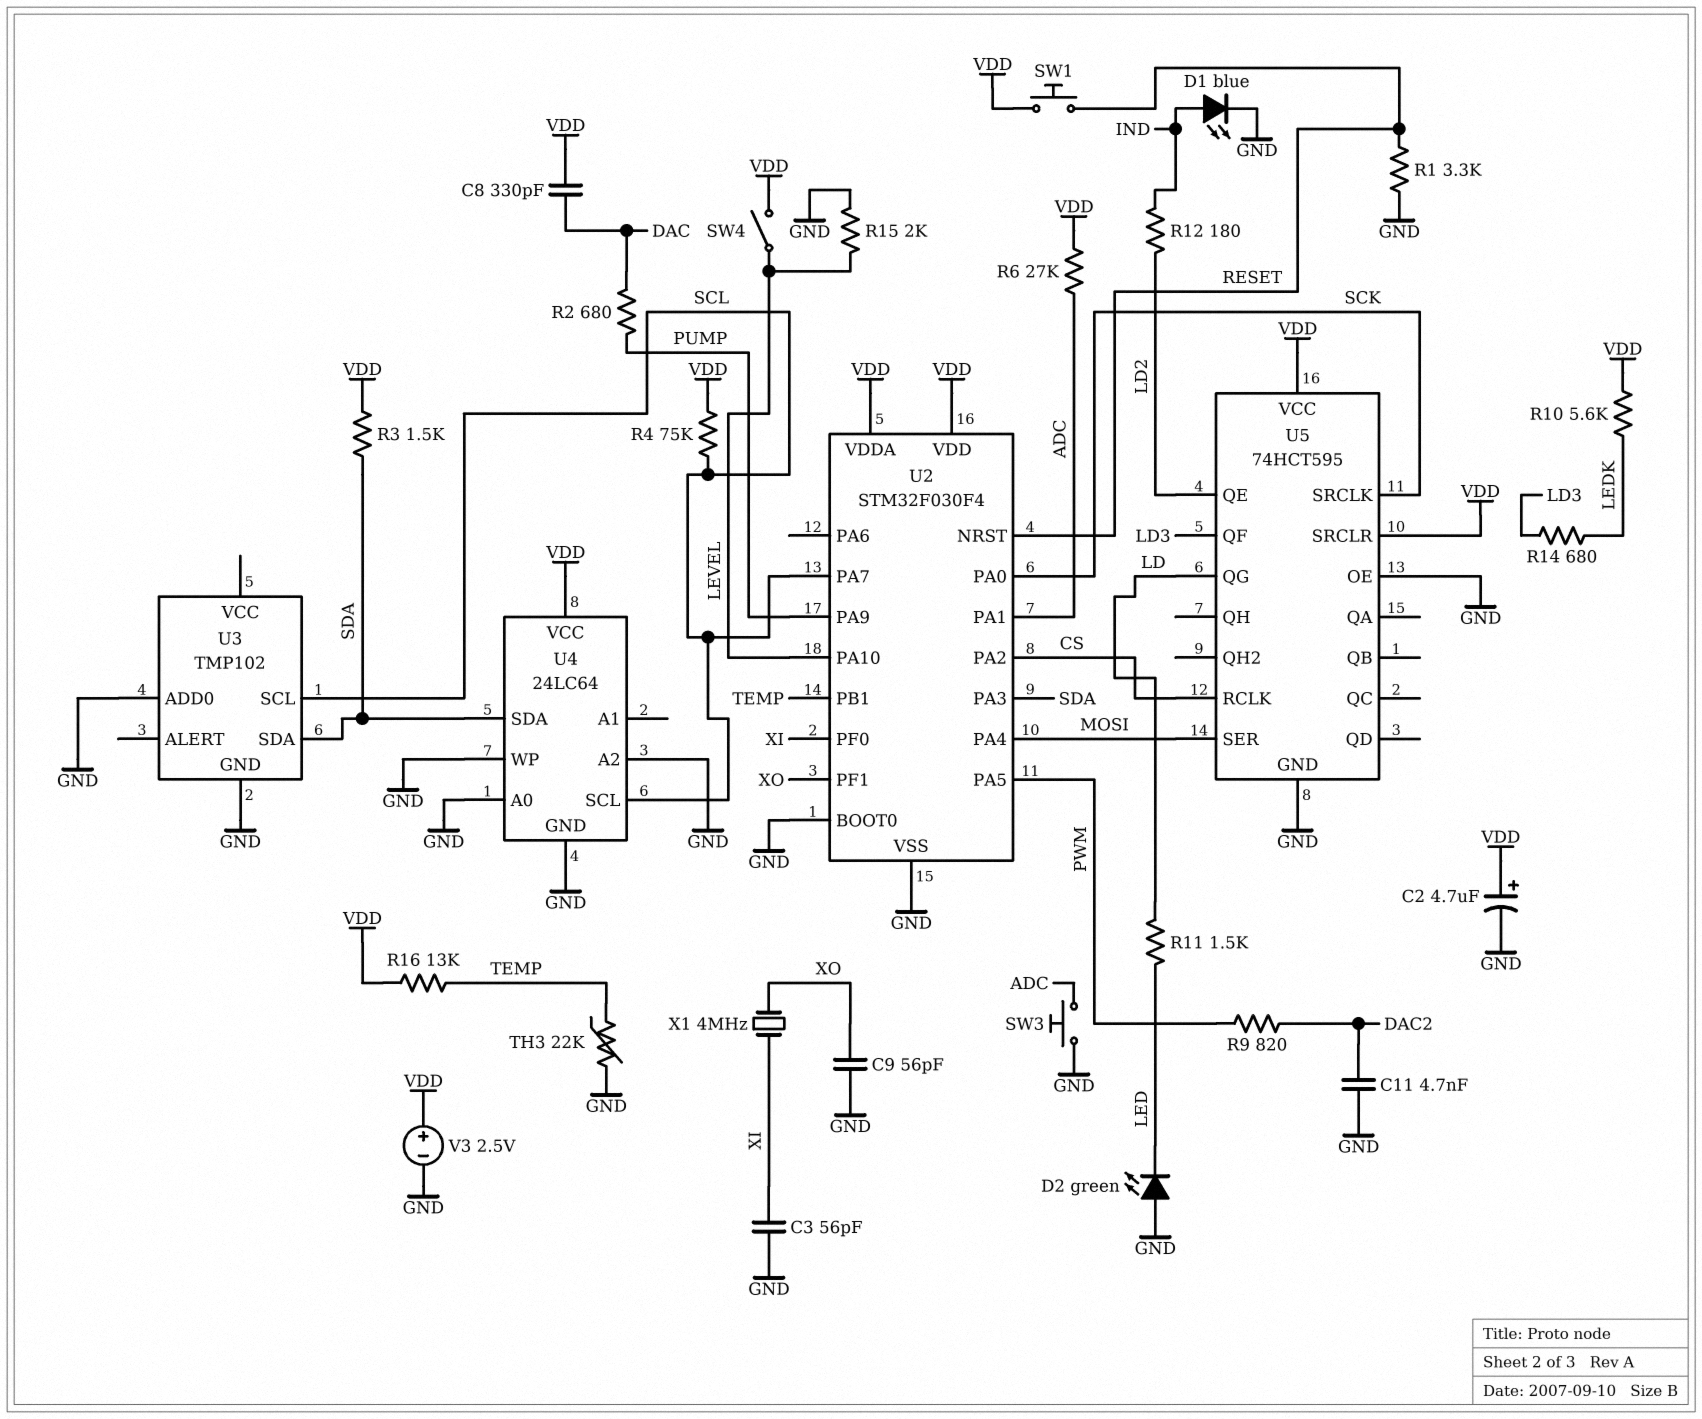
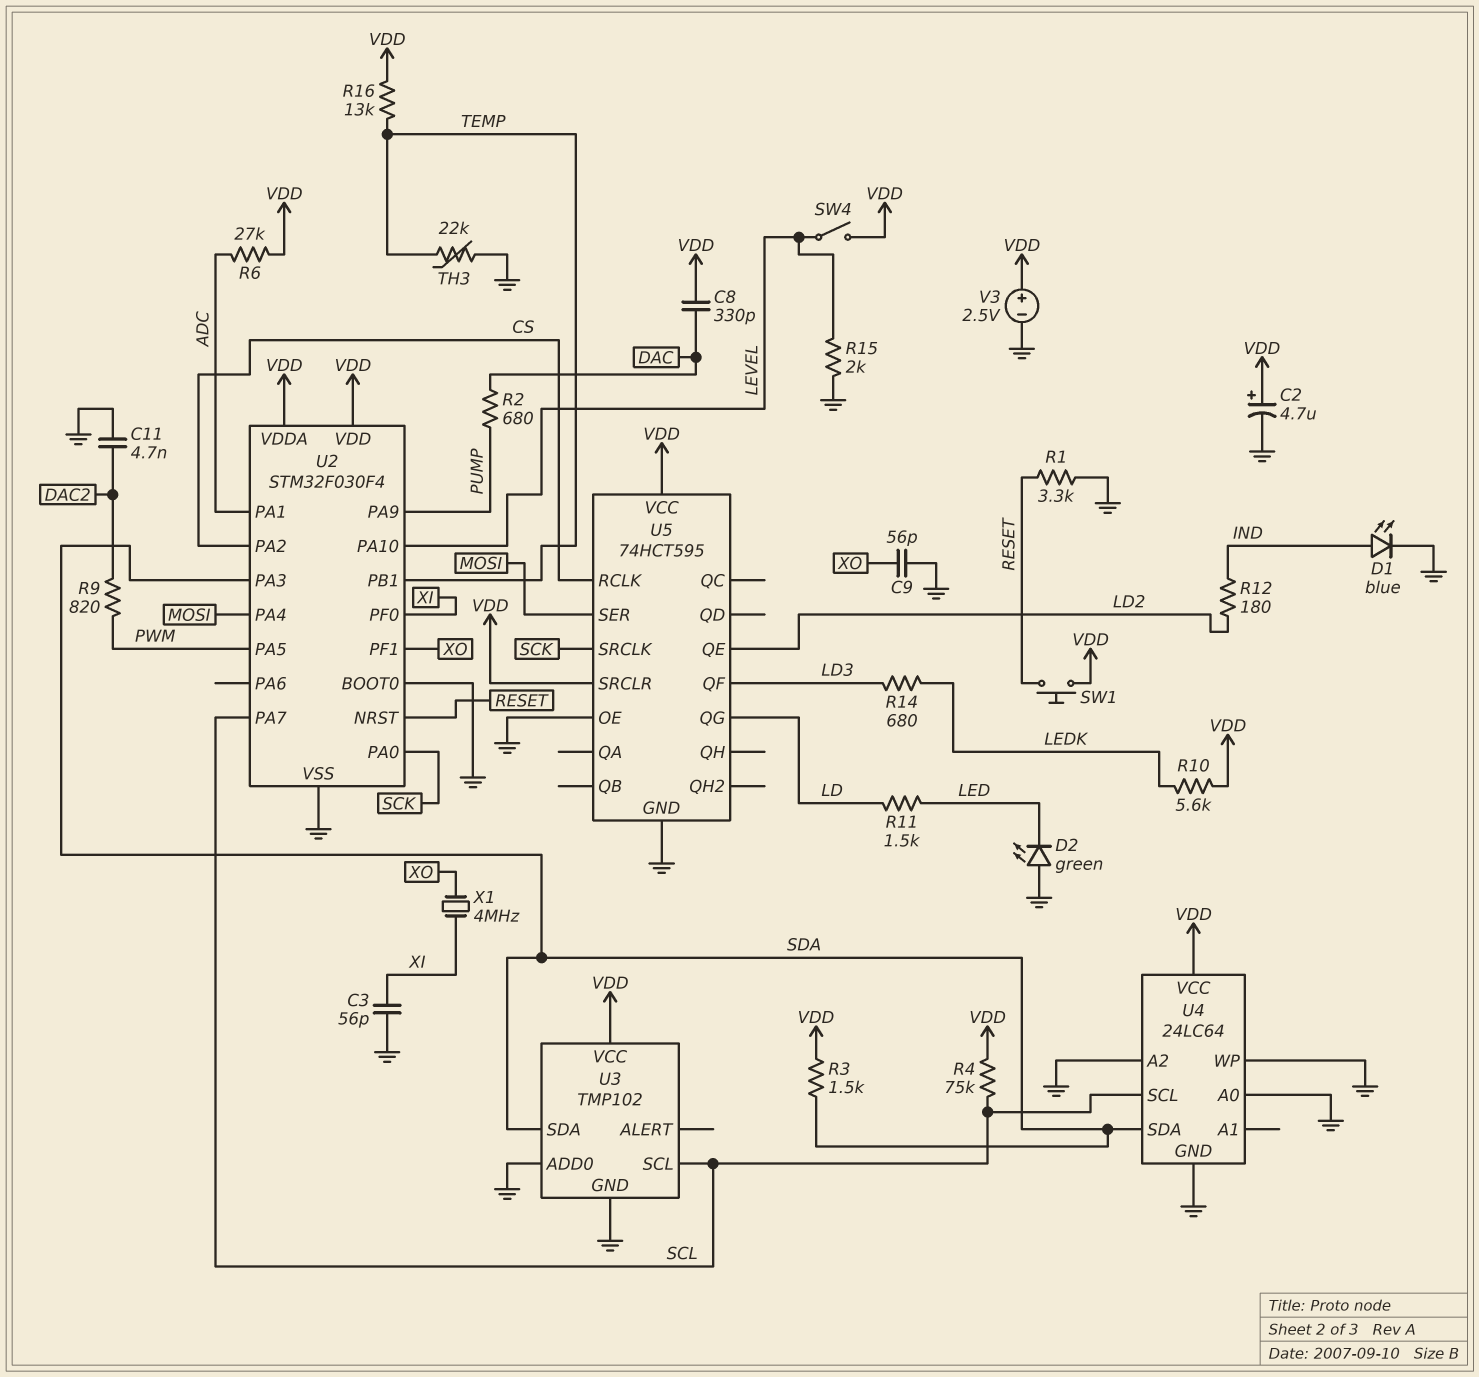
SW3: button (ADC, GND) -> none
U3 pin VCC: none -> VDD

